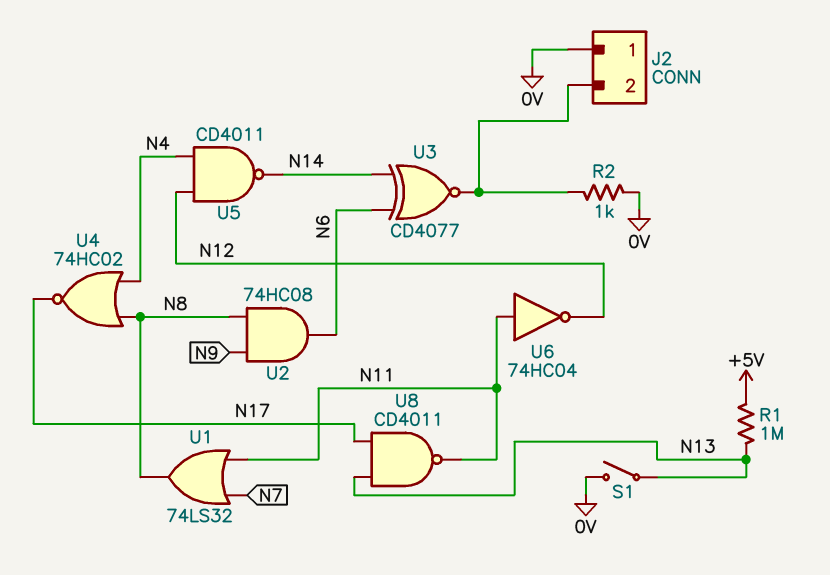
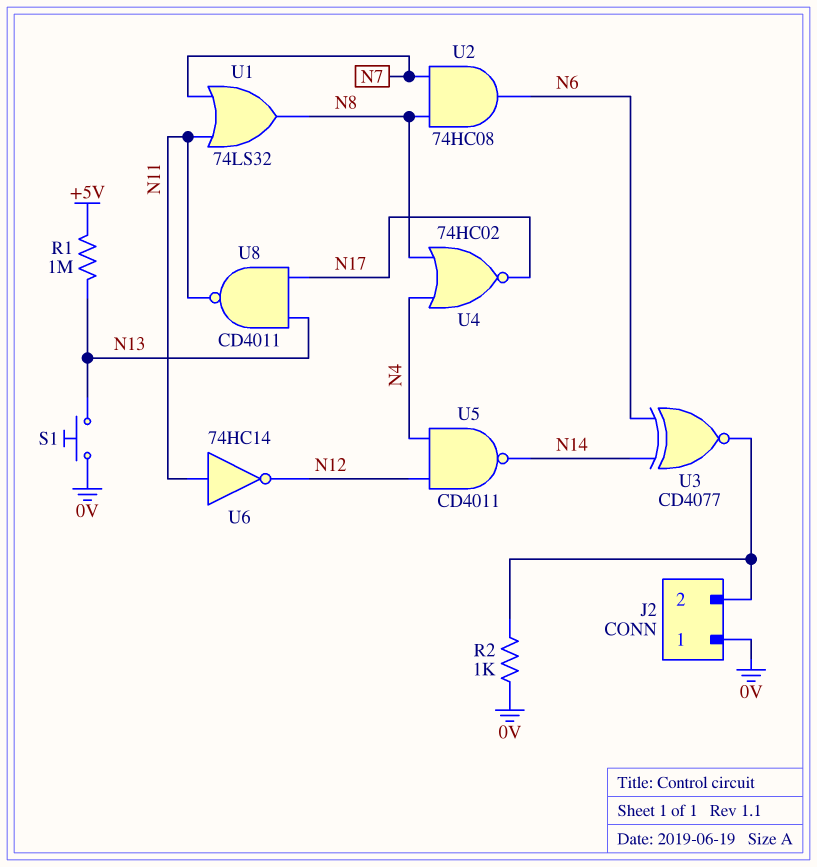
S1: switch (0V, N13) -> button (0V, N13)
U2: AND 74HC08 (in N8, in N9, out N6) -> AND 74HC08 (in N7, in N8, out N6)
U6: NOT 74HC04 (in N11, out N12) -> NOT 74HC14 (in N11, out N12)

